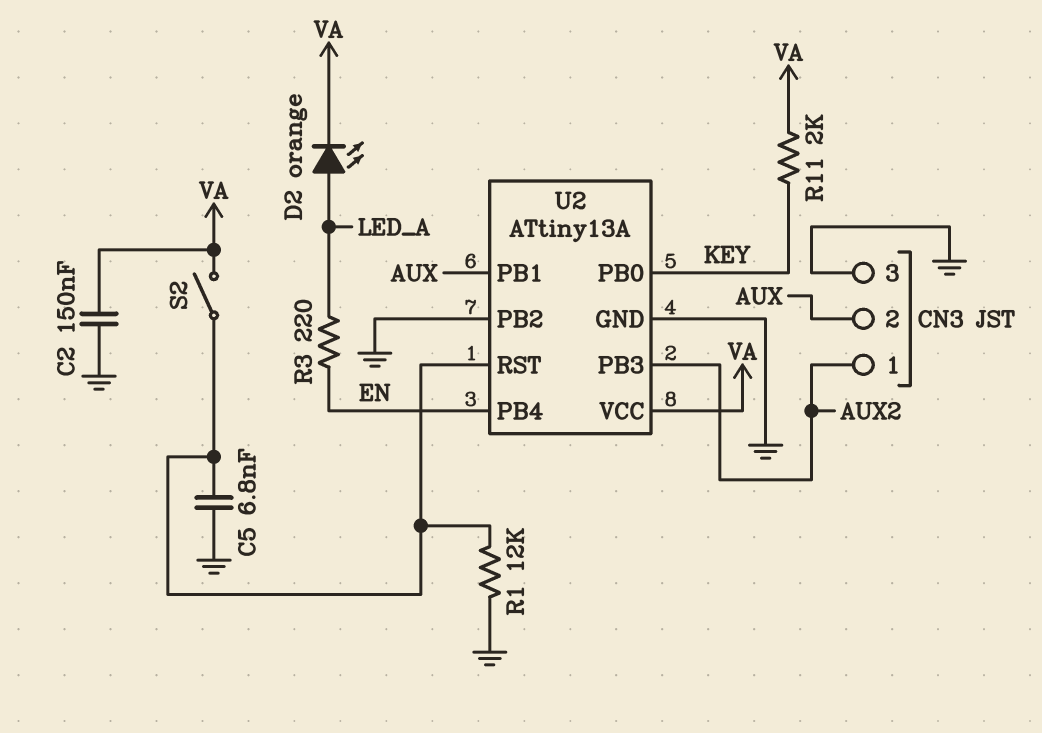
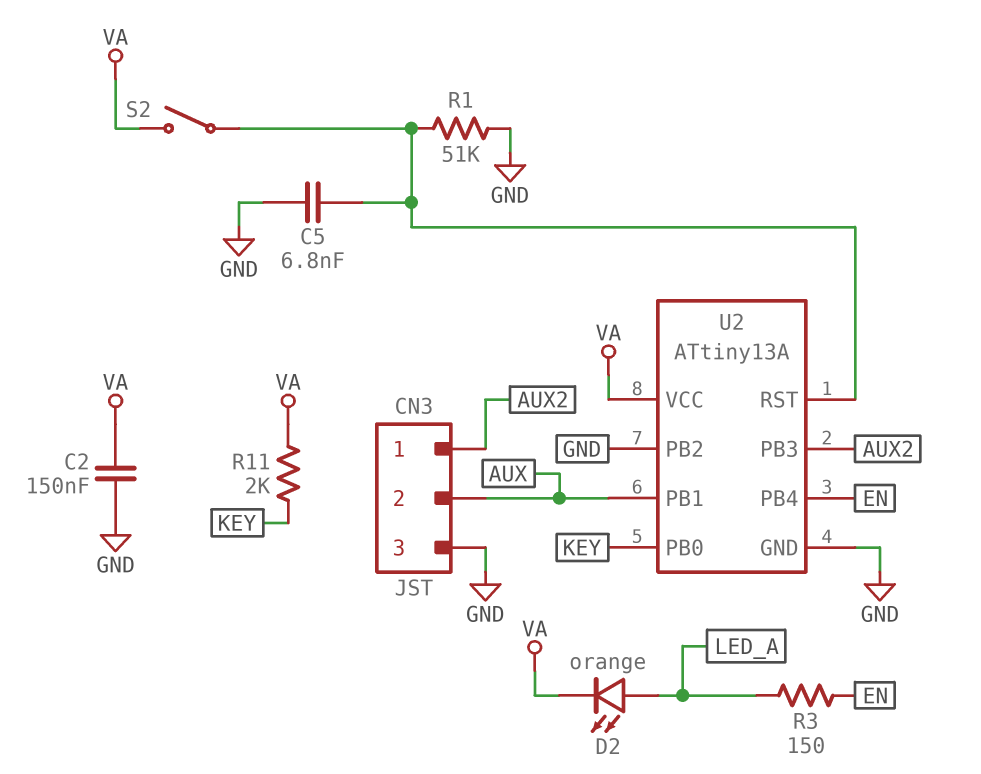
R1: 12k (GND, U2/RST) -> 51k (GND, U2/RST)
R3: 220 (EN, LED_A) -> 150 (EN, LED_A)

